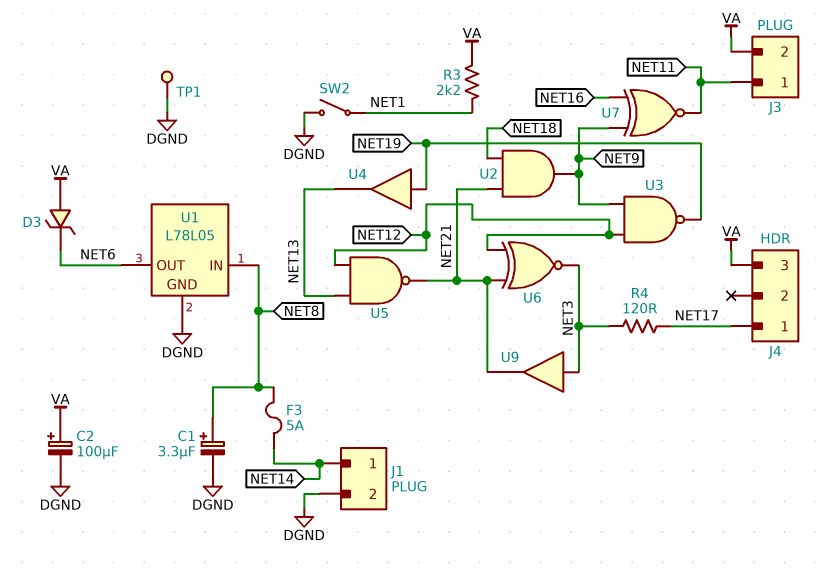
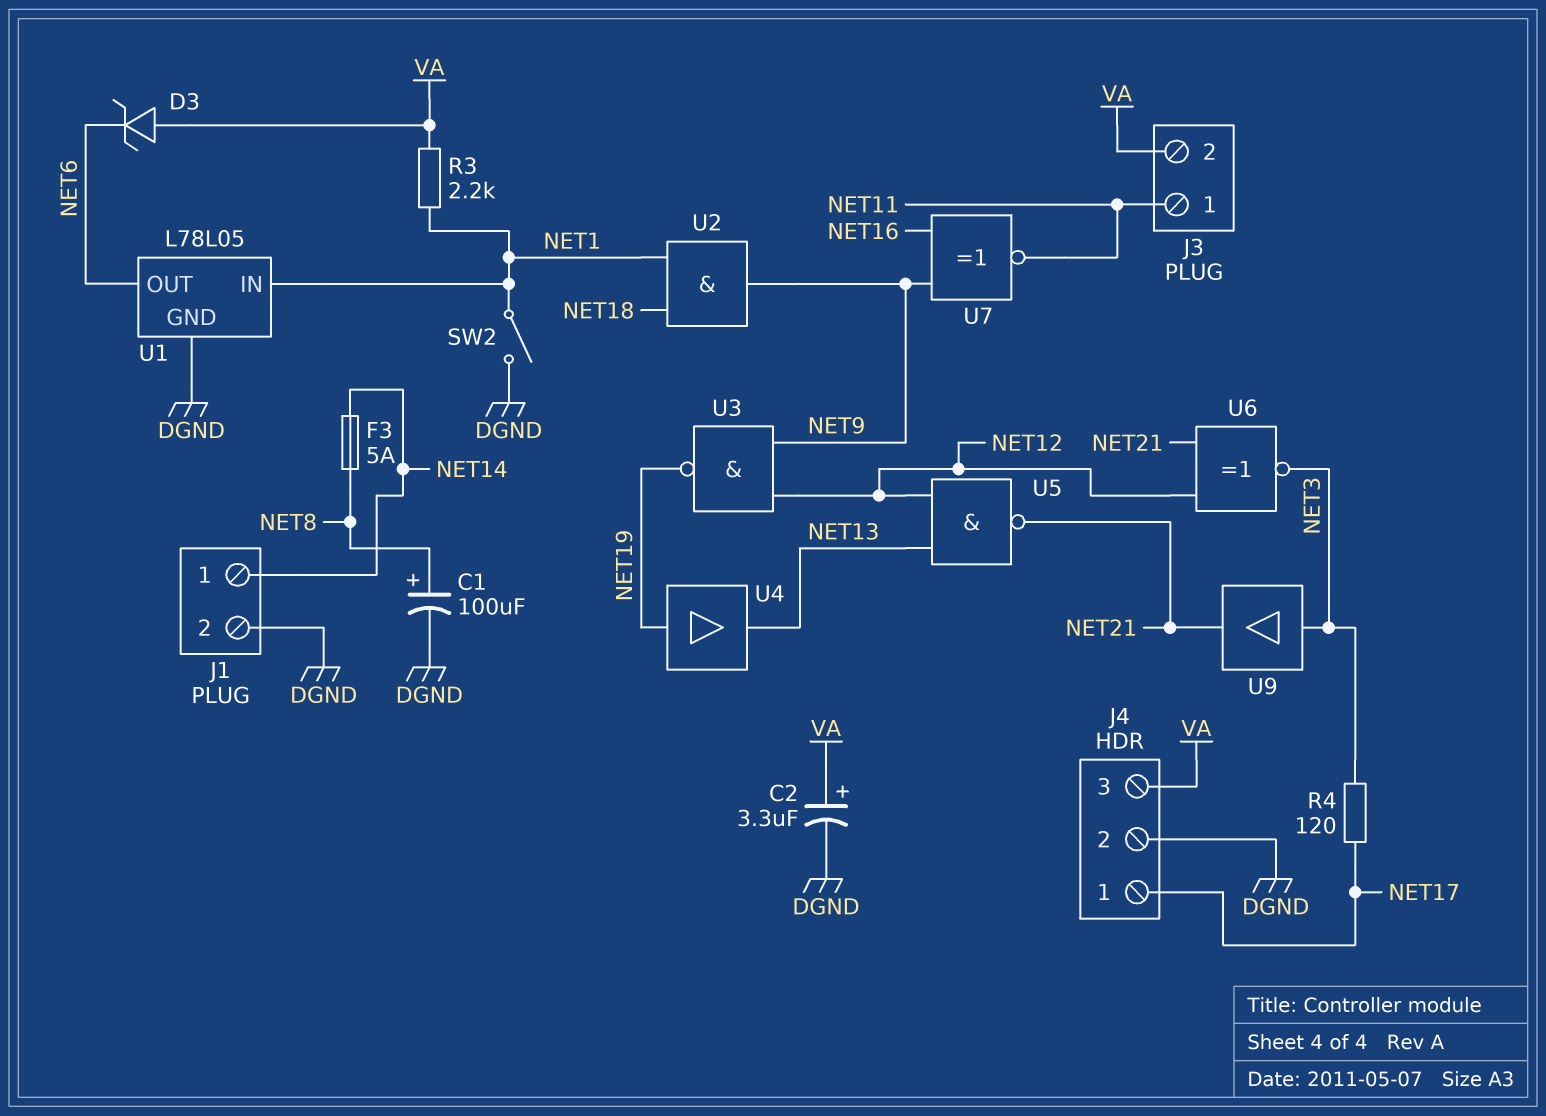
C1: 3.3uF (plus NET8, minus DGND) -> 100uF (plus NET8, minus DGND)
C2: 100uF (plus VA, minus DGND) -> 3.3uF (plus VA, minus DGND)
J4 pin 2: none -> DGND
TP1: test point (DGND) -> none
U1 pin IN: NET8 -> NET1
U2: AND (in NET18, in NET21, out NET9) -> AND (in NET1, in NET18, out NET9)

